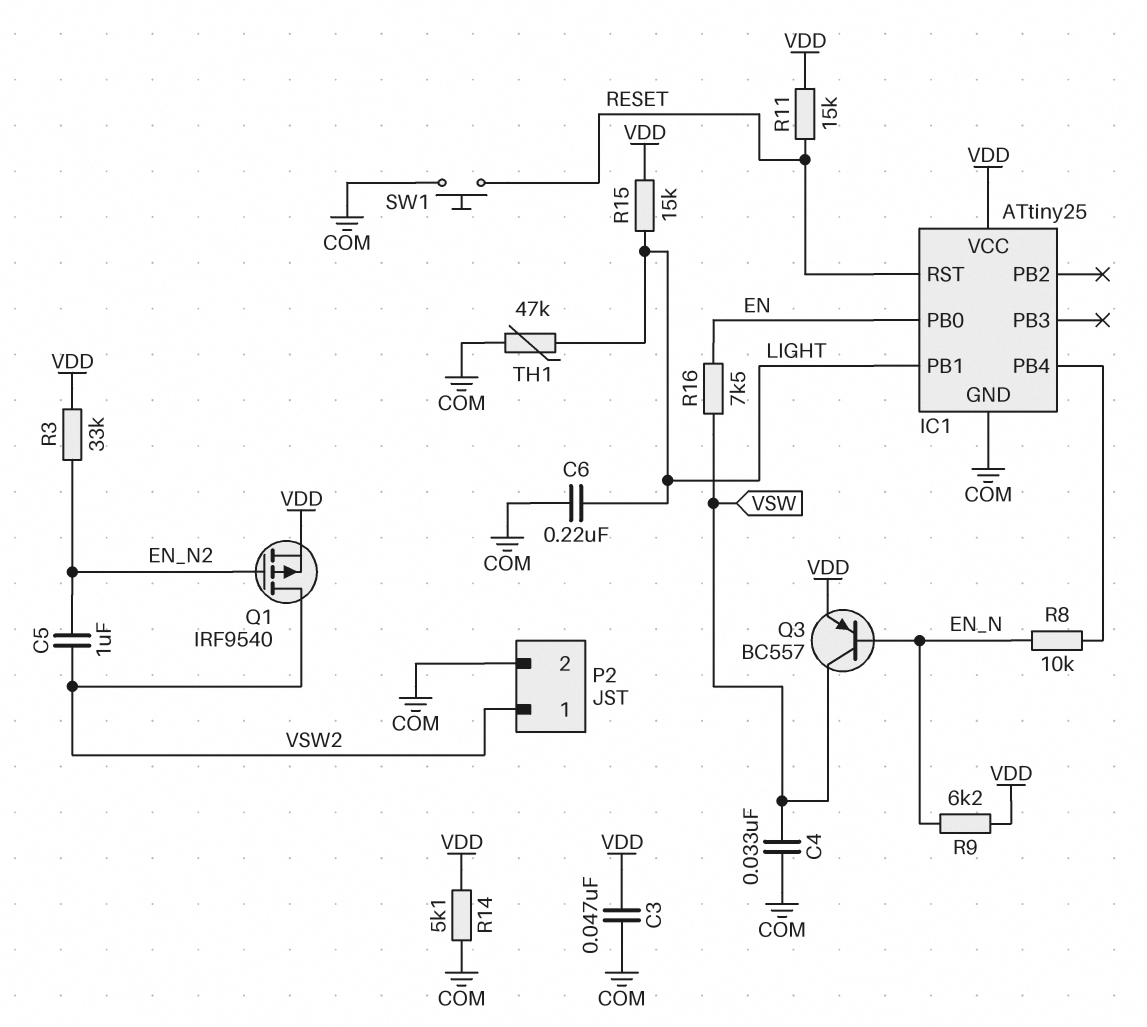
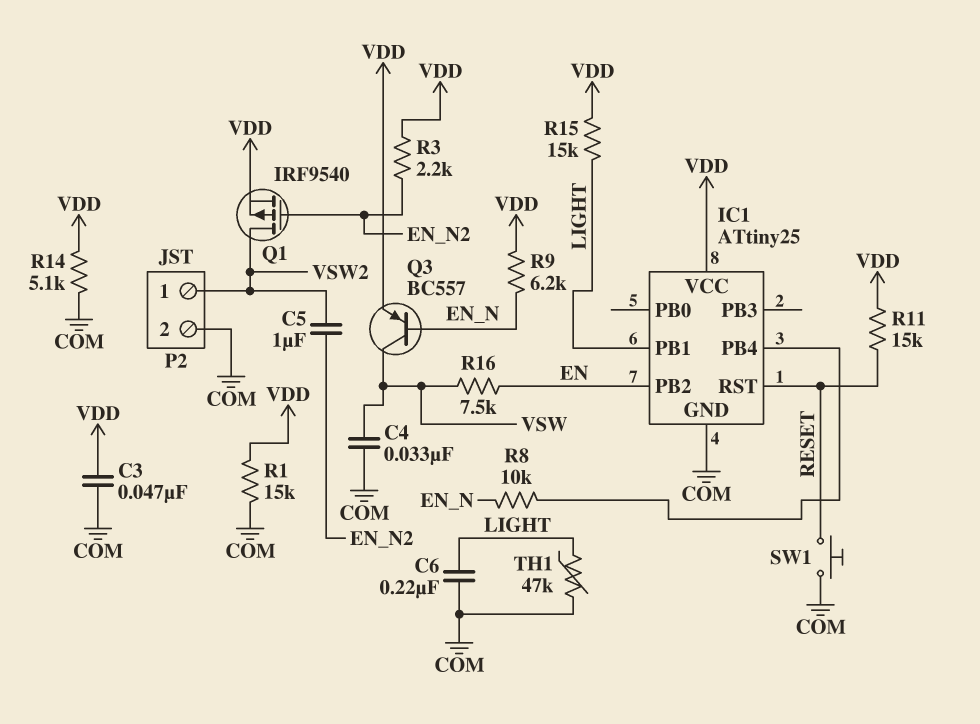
IC1 pin PB0: EN -> none
IC1 pin PB2: none -> EN
R1: none -> 15k (COM, VDD)
R3: 33k (EN_N2, VDD) -> 2.2k (EN_N2, VDD)

